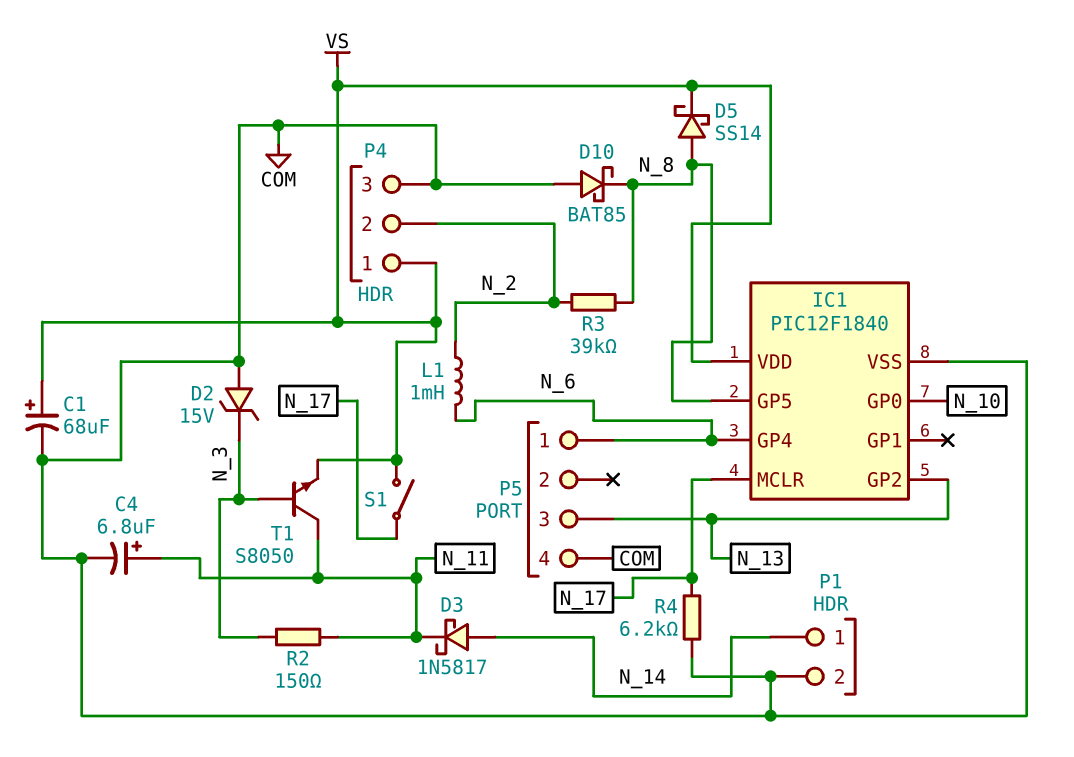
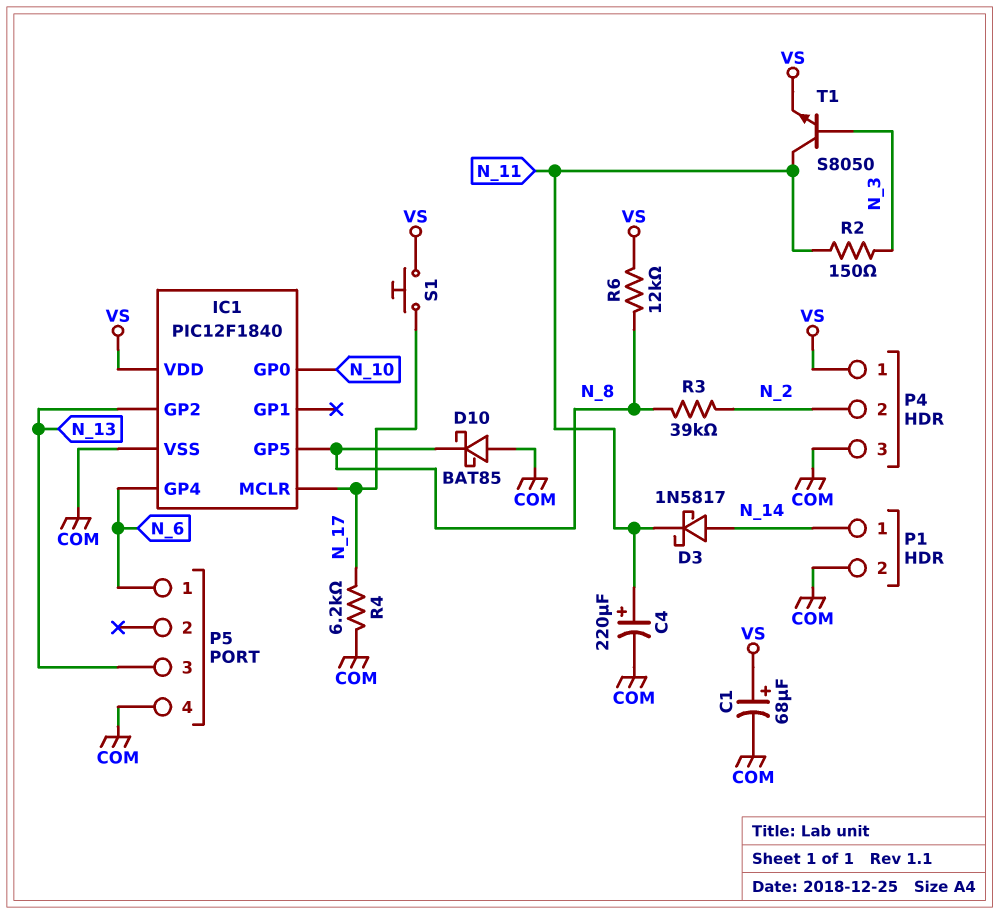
C4: 6.8uF (plus N_11, minus COM) -> 220uF (plus N_11, minus COM)
D2: zener 15V (A COM, K N_3) -> none
D5: schottky SS14 (A N_8, K VS) -> none
L1: 1mH (N_2, N_6) -> none
R6: none -> 12k (N_8, VS)
S1: switch (N_17, VS) -> button (N_17, VS)

